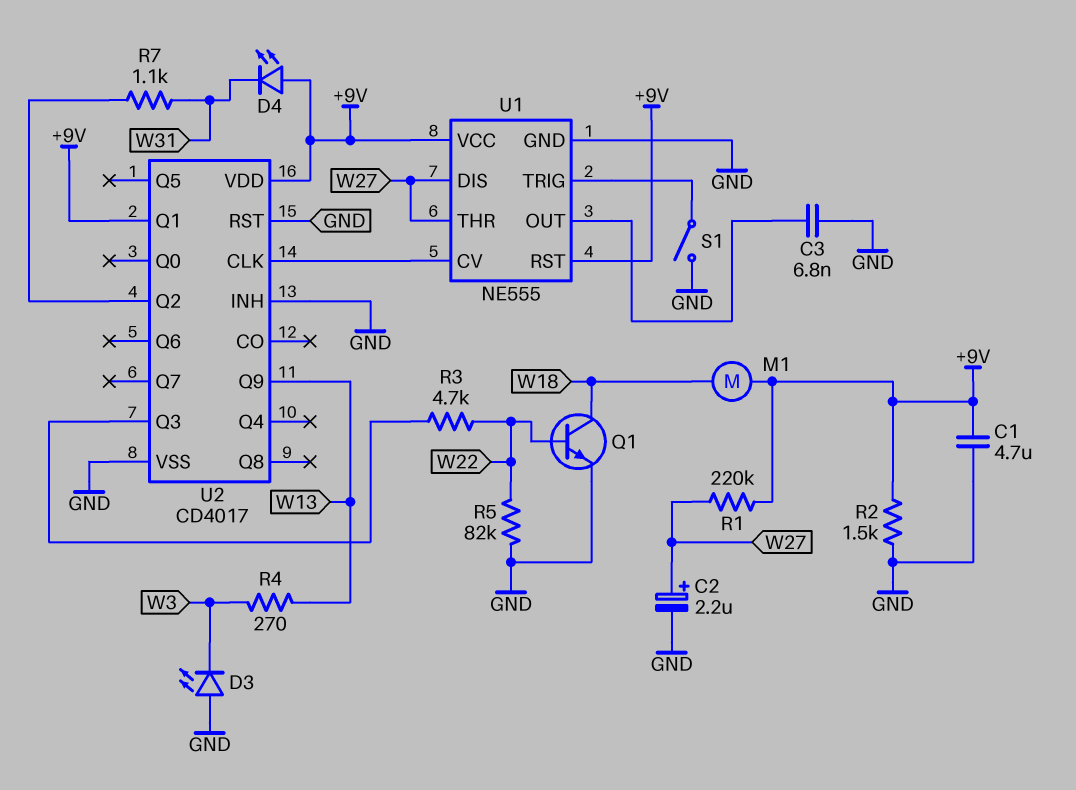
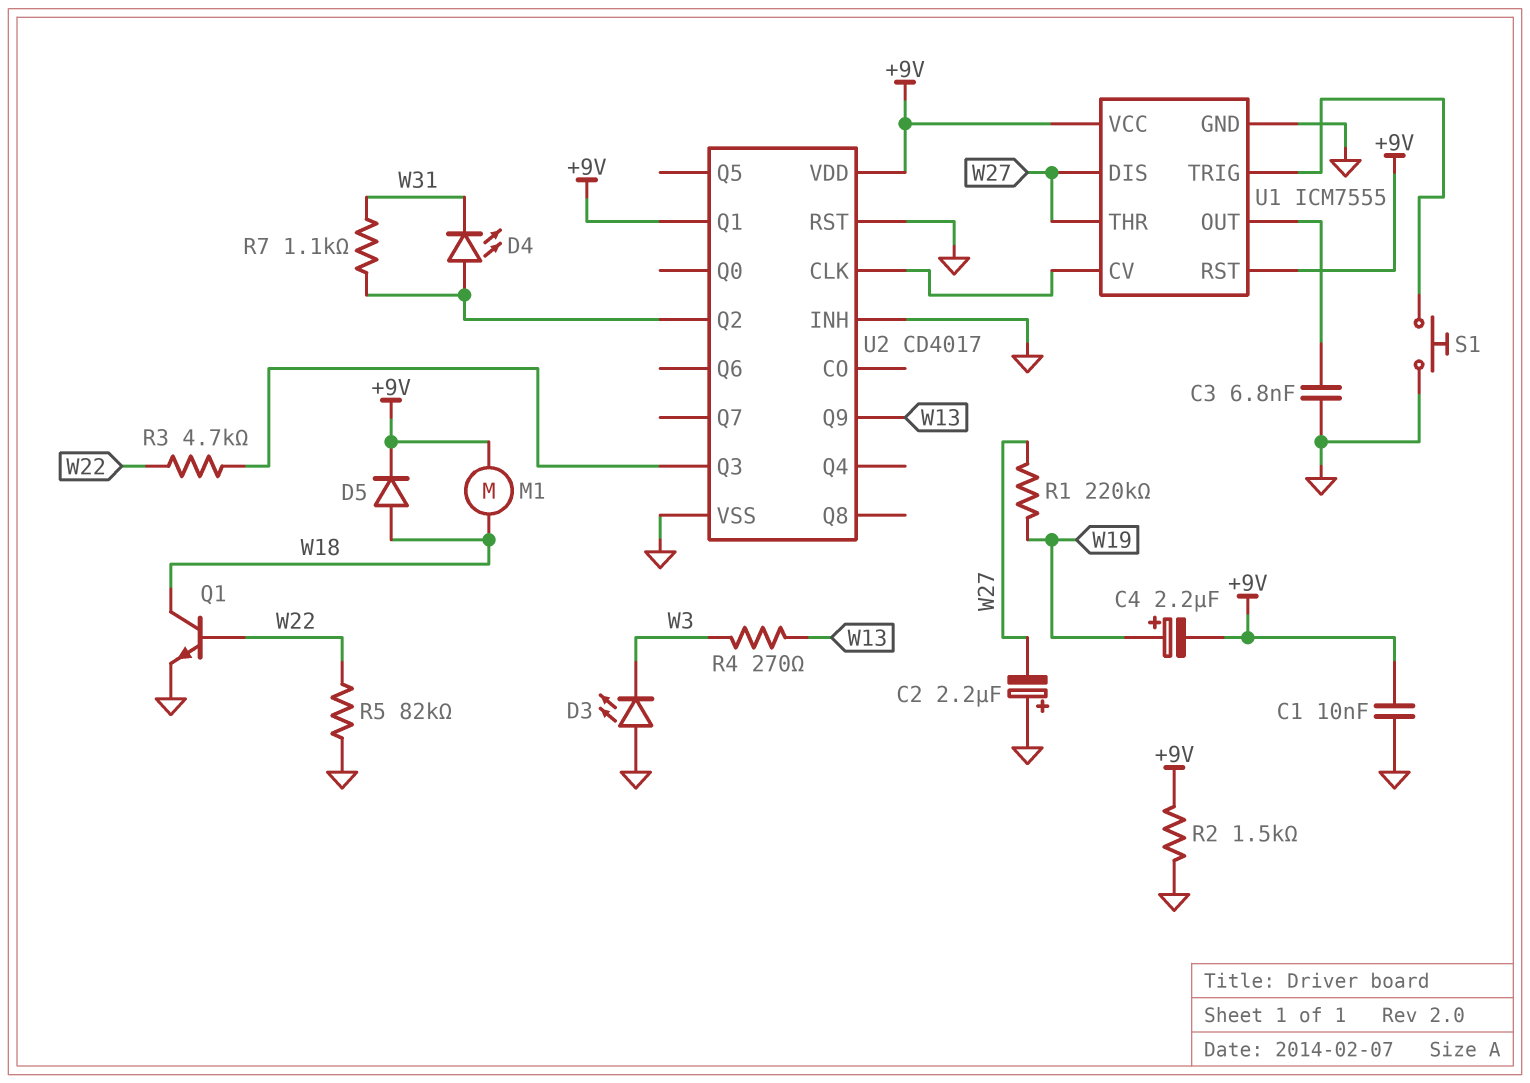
C1: 4.7uF (+9V, GND) -> 10nF (+9V, GND)
C2: 2.2uF (plus W27, minus GND) -> 2.2uF (plus GND, minus W27)
C4: none -> 2.2uF (plus W19, minus +9V)
D4: LED (A +9V, K W31) -> LED (A U2/Q2, K W31)
D5: none -> diode (A W18, K +9V)
R1: 220k (+9V, W27) -> 220k (W19, W27)
S1: switch (GND, U1/TRIG) -> button (GND, U1/TRIG)
U1: NE555 -> ICM7555

